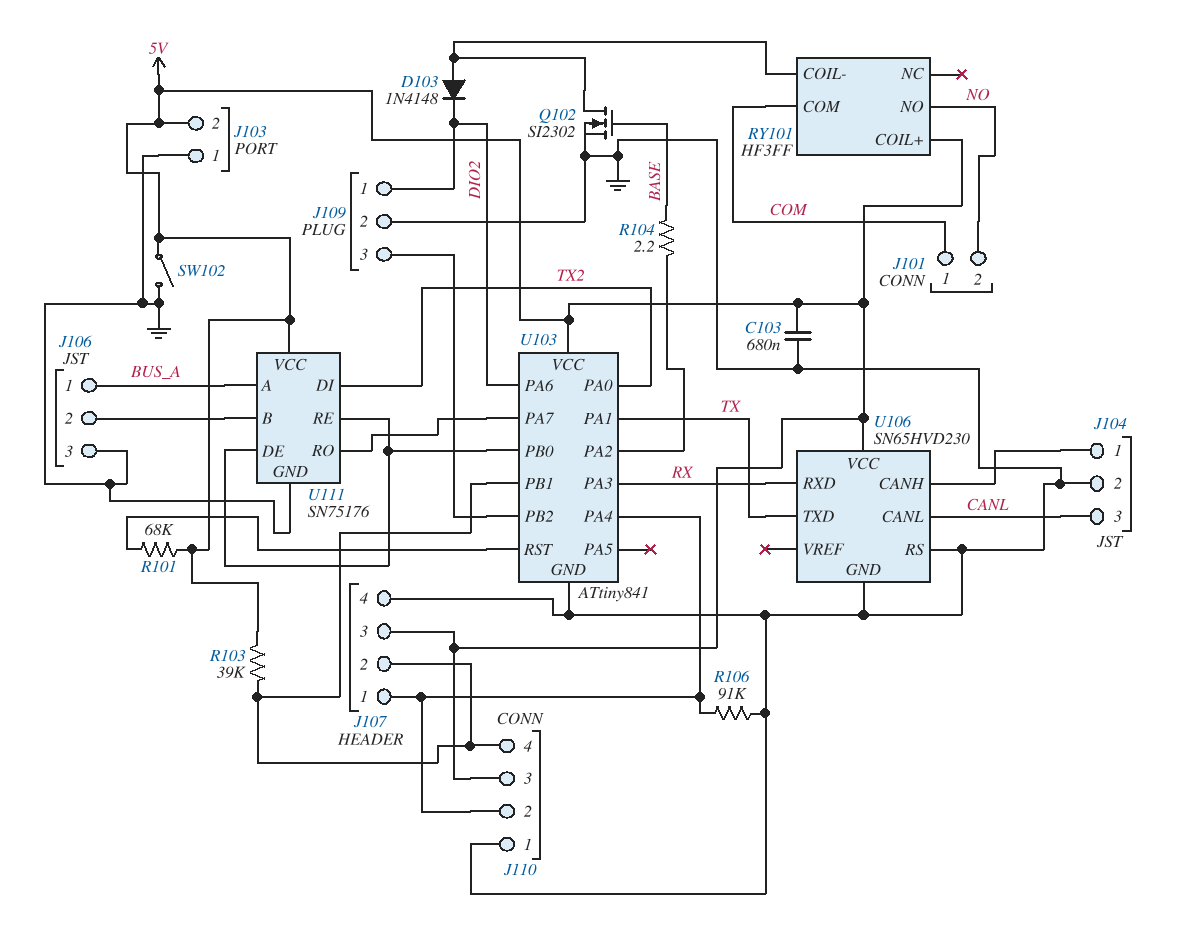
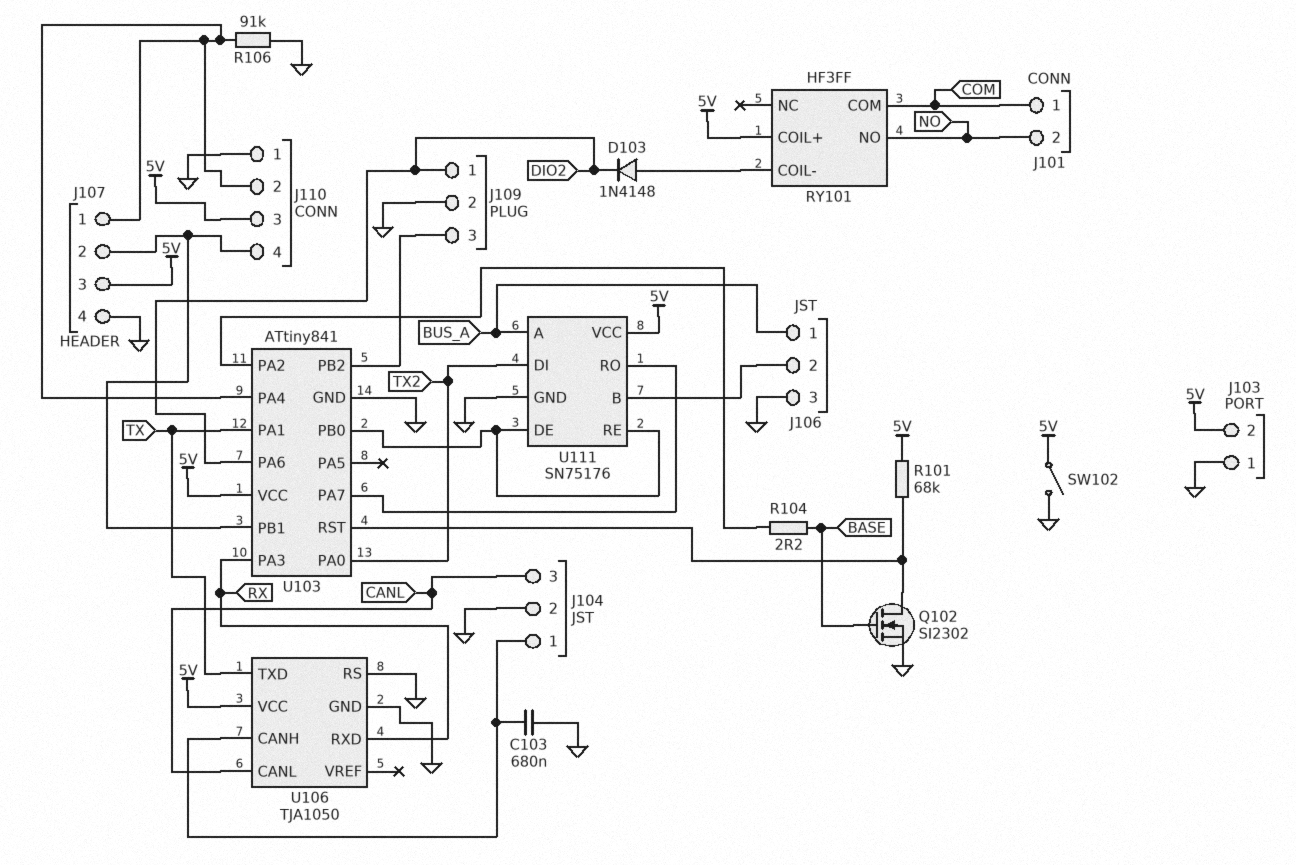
C103: 680nF (5V, GND) -> 680nF (GND, J104/1)
Q102: NMOS SI2302 (G BASE, D RY101/COIL-, S GND) -> NMOS SI2302 (G BASE, D U103/RST, S GND)
R103: 39k (5V, J107/2) -> none
U106: SN65HVD230 -> TJA1050

